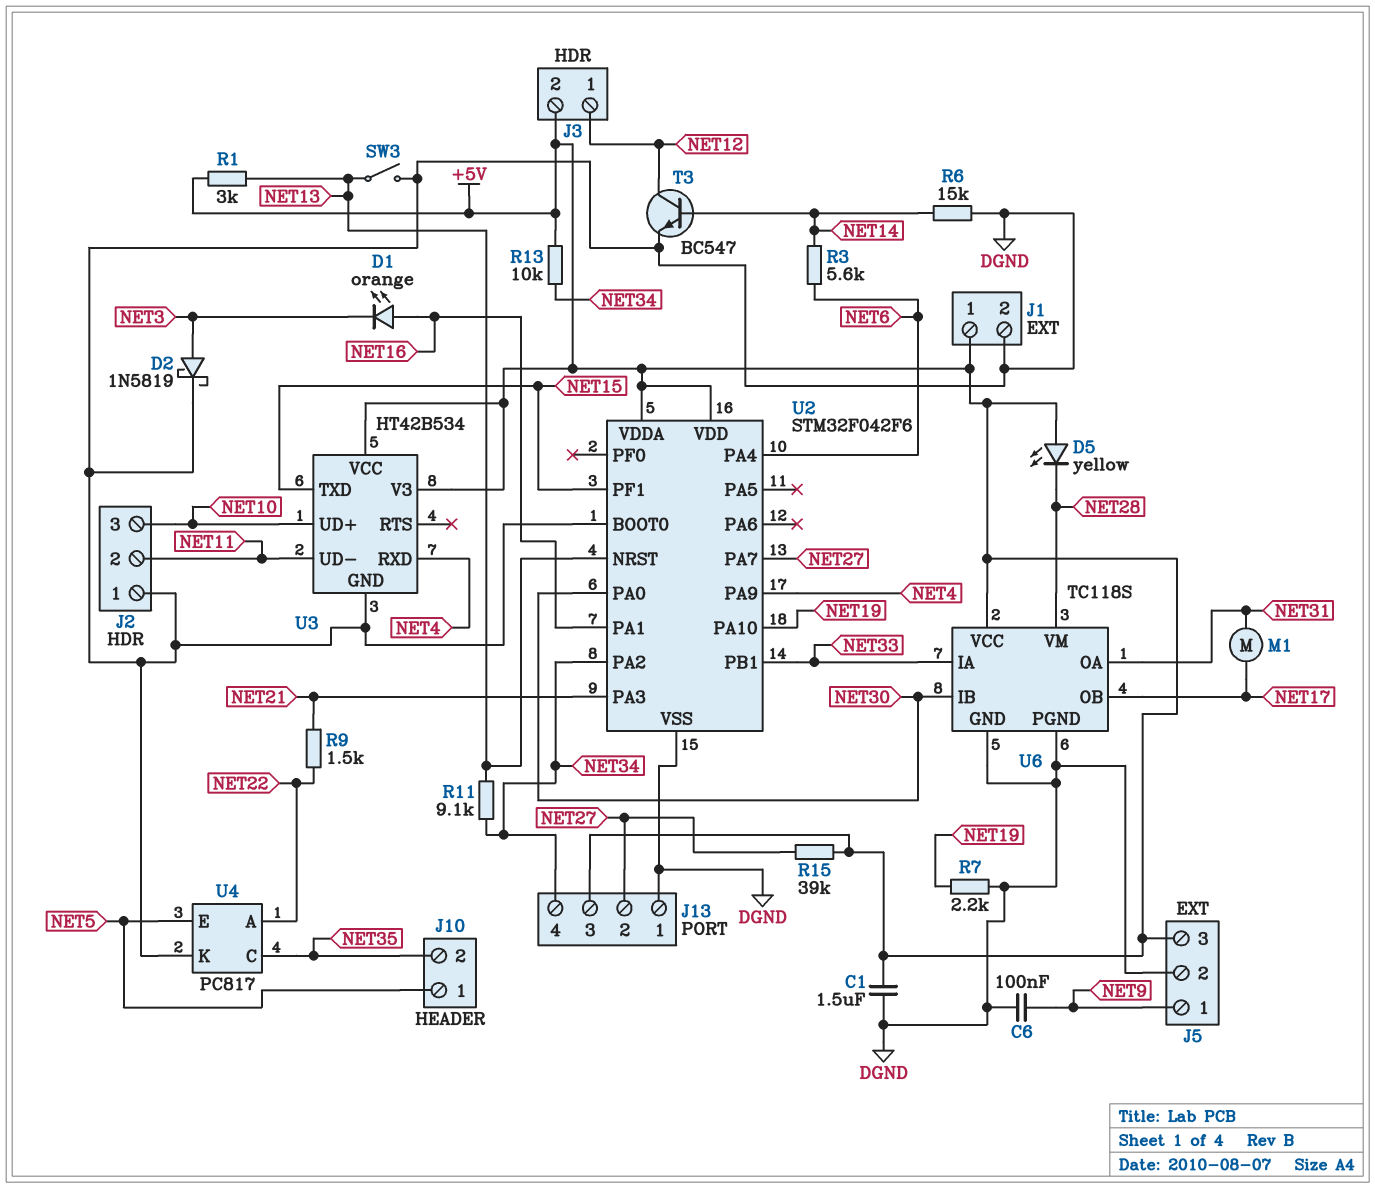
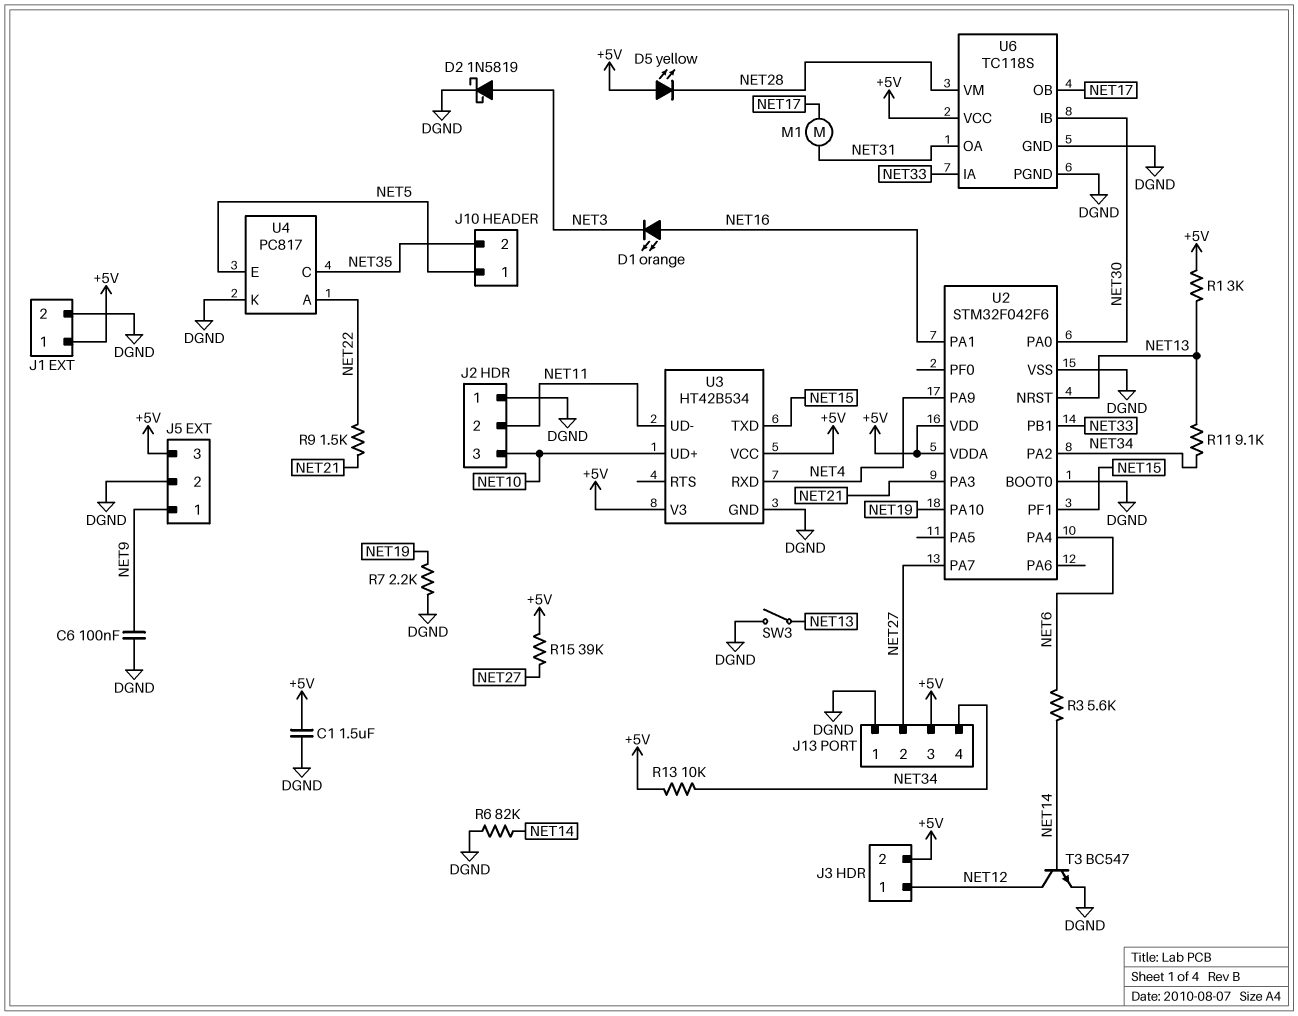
R6: 15k (DGND, NET14) -> 82k (DGND, NET14)

